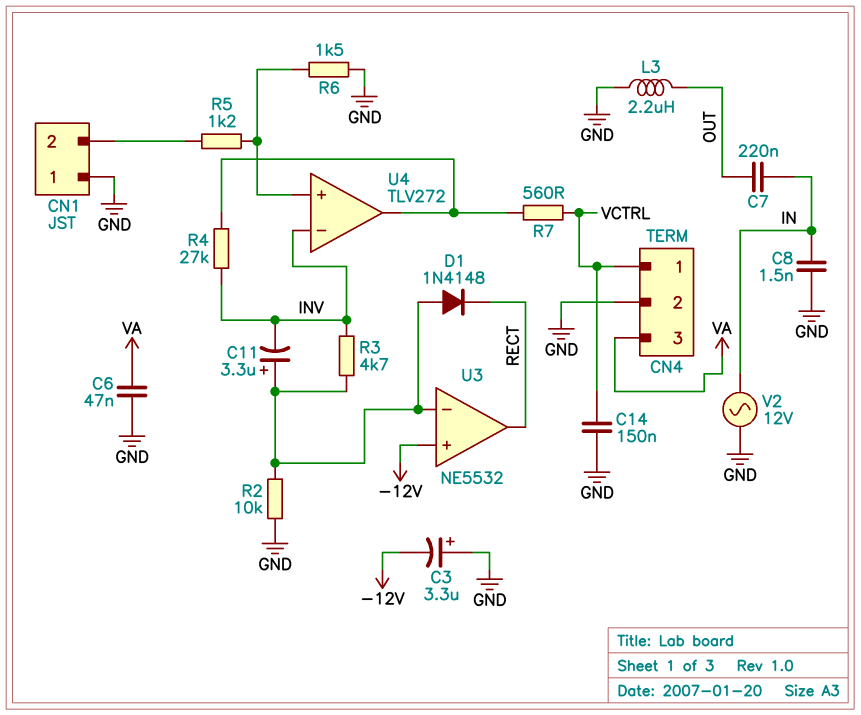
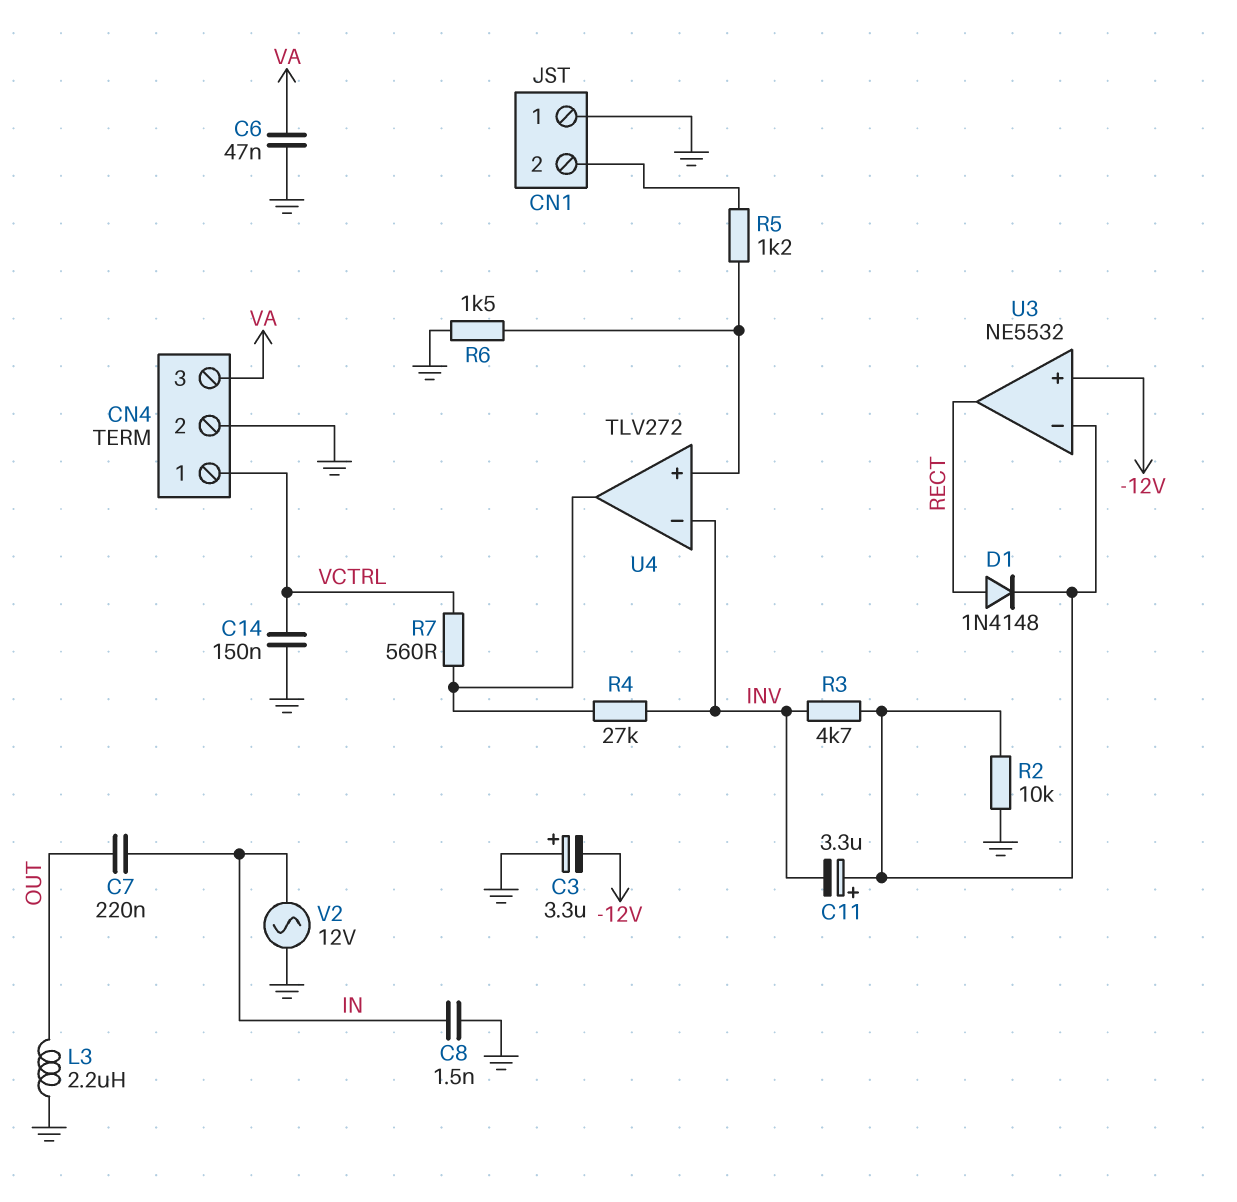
D1: diode 1N4148 (A U3/in-, K RECT) -> diode 1N4148 (A RECT, K U3/in-)

